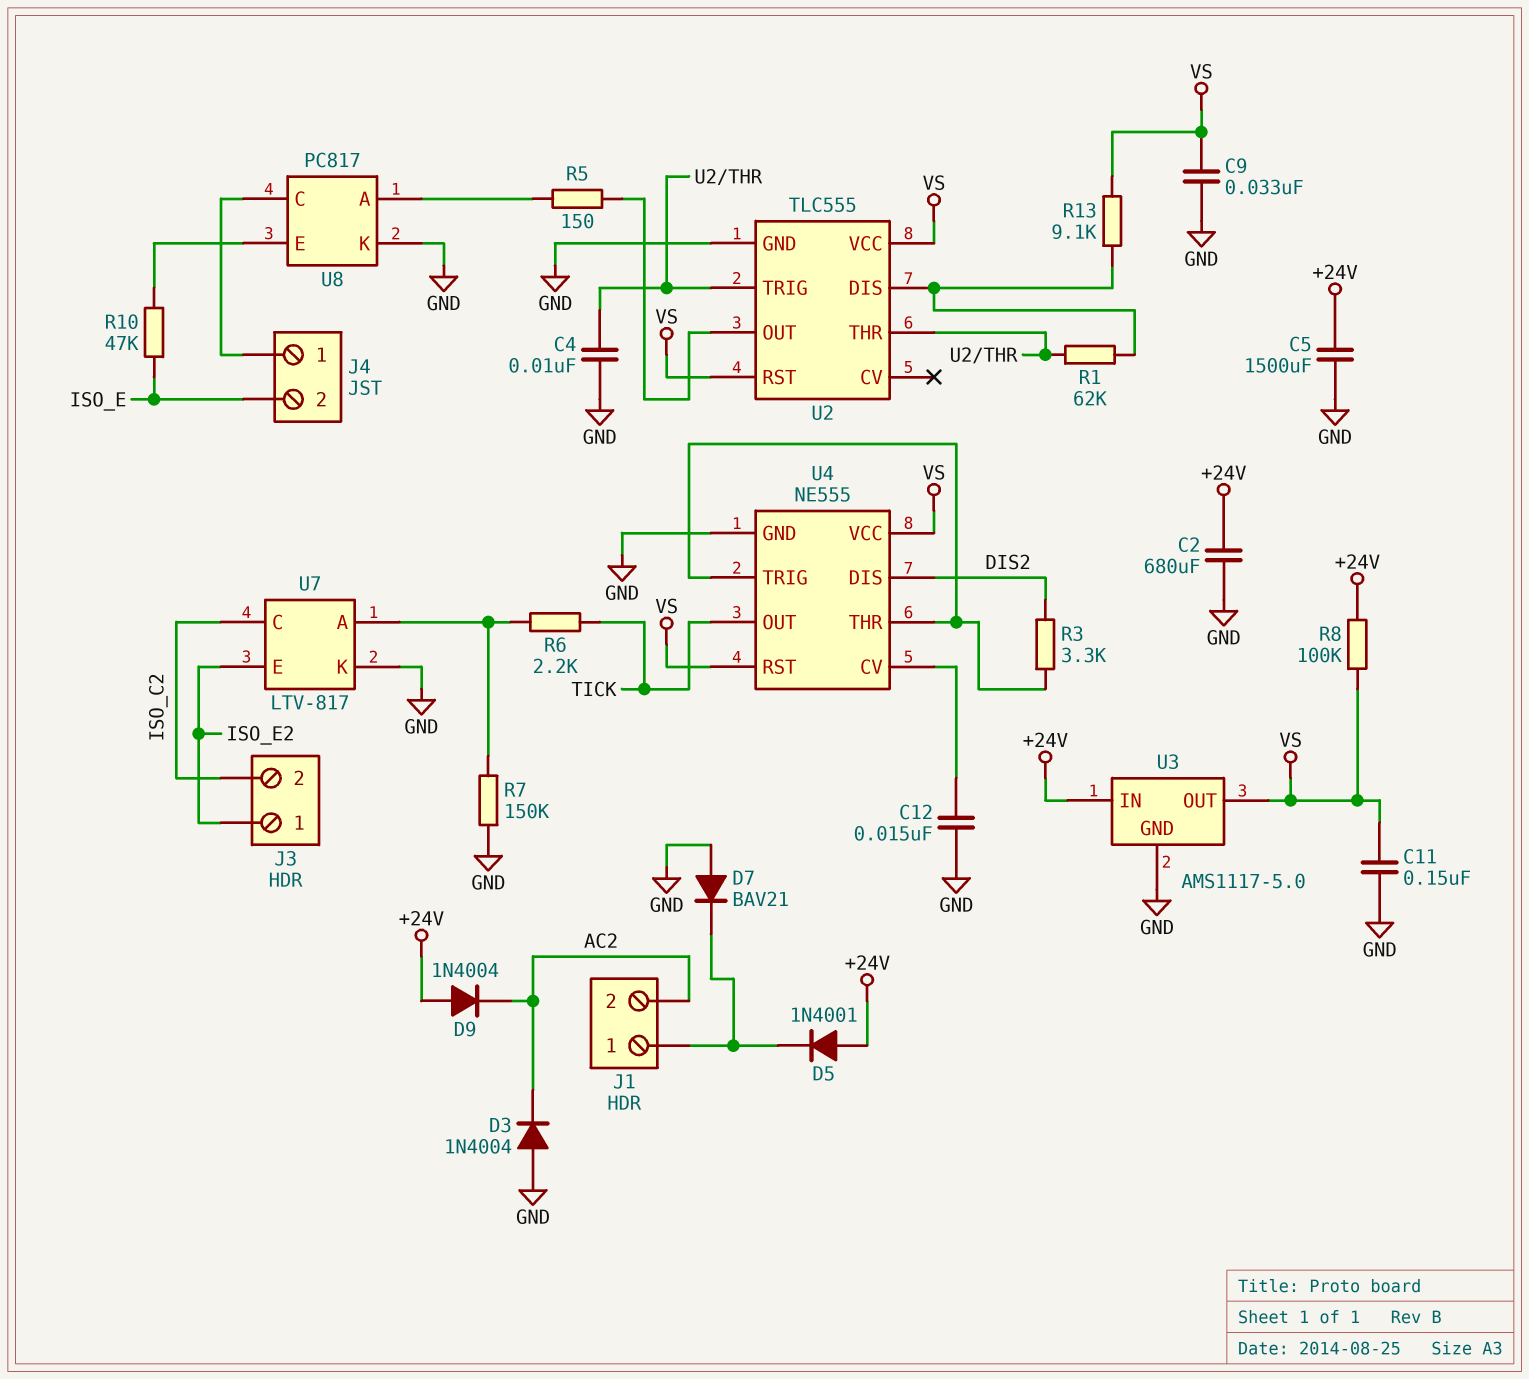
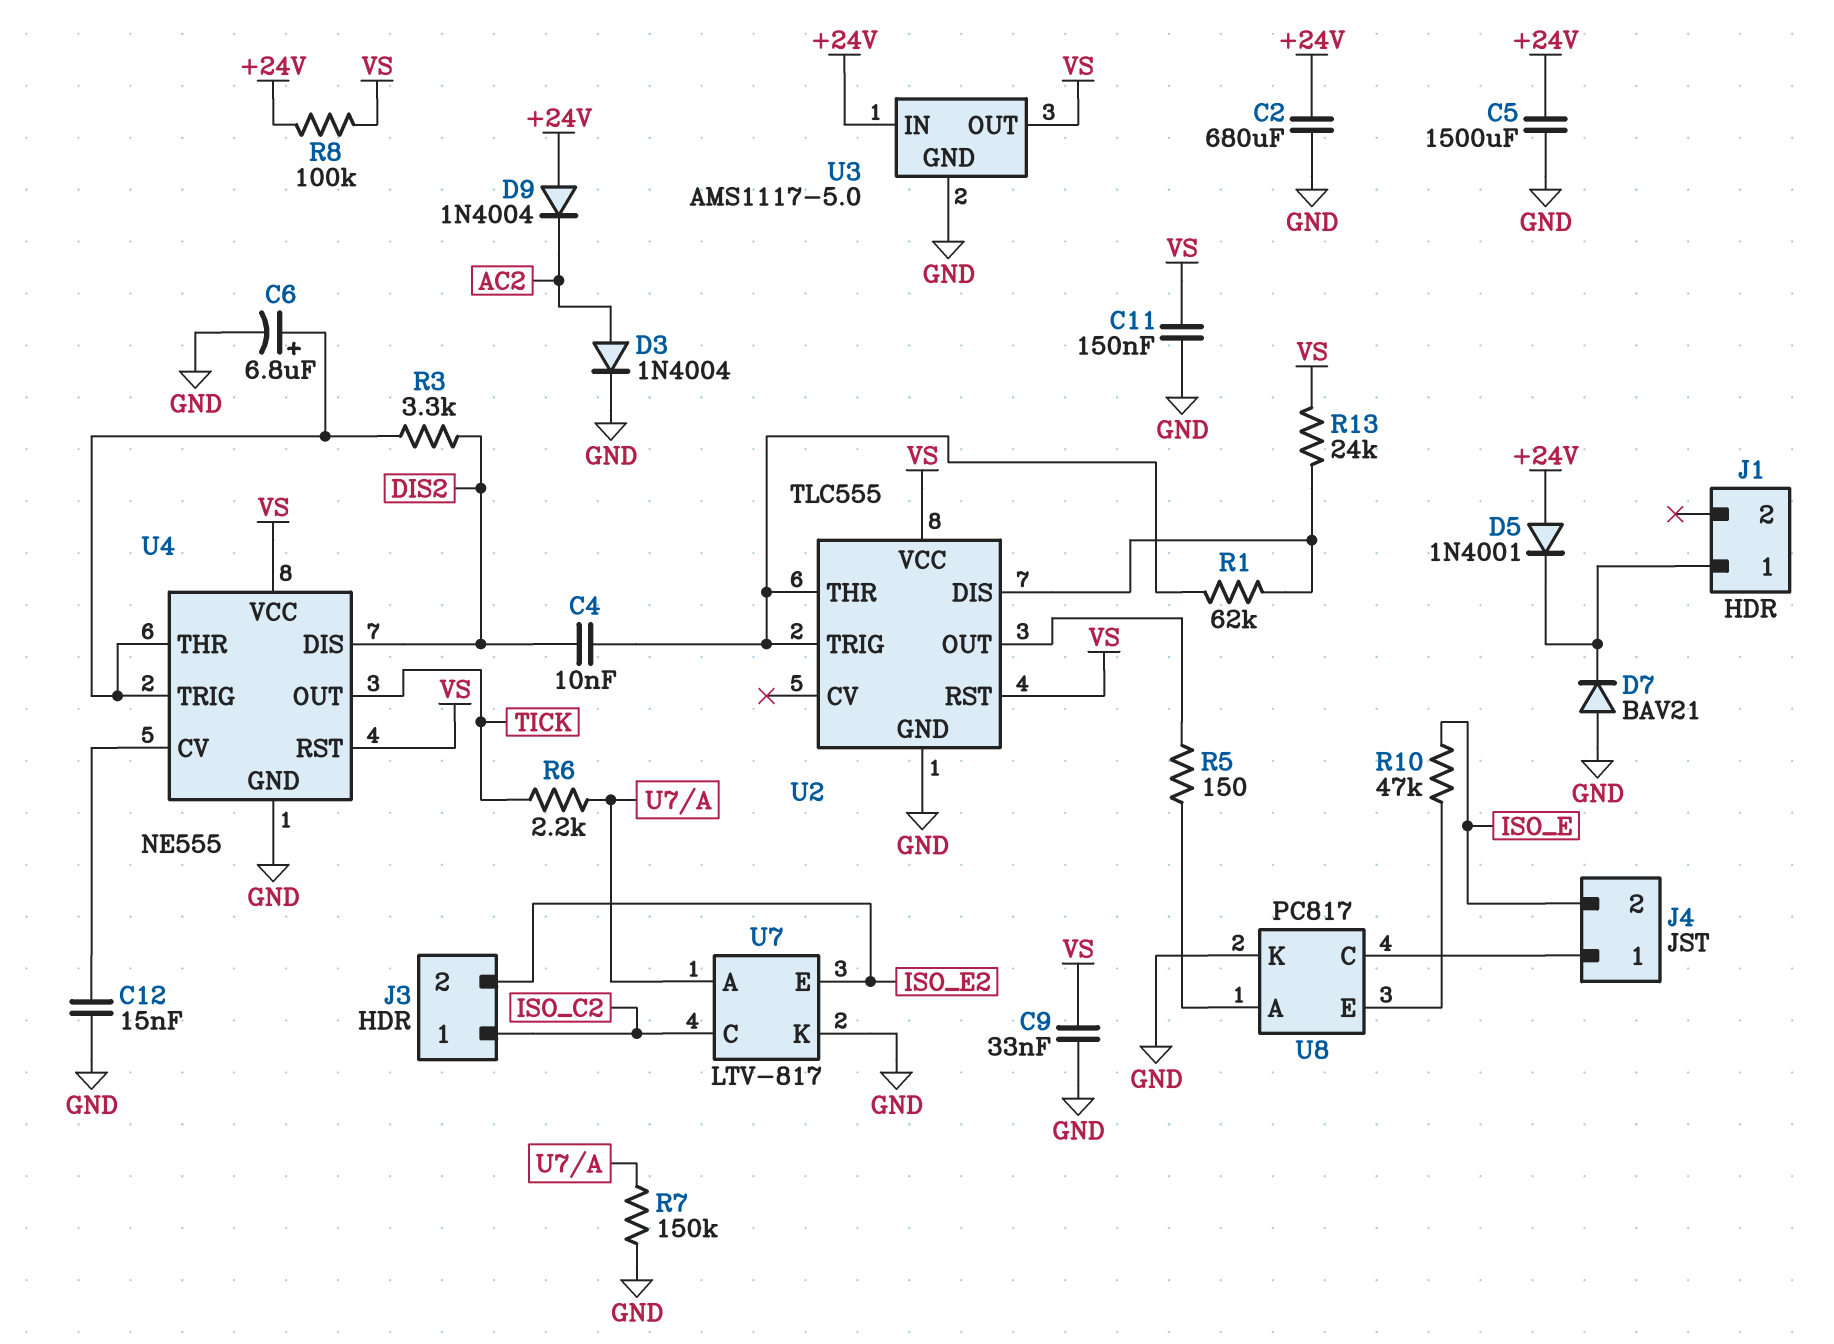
C4: 10nF (GND, U2/THR) -> 10nF (DIS2, U2/THR)
C6: none -> 6.8uF (plus U4/THR, minus GND)
D3: diode 1N4004 (A GND, K AC2) -> diode 1N4004 (A AC2, K GND)
J1 pin 2: AC2 -> none
J3 pin 1: ISO_E2 -> ISO_C2
J3 pin 2: ISO_C2 -> ISO_E2
R13: 9.1k (U2/DIS, VS) -> 24k (U2/DIS, VS)

